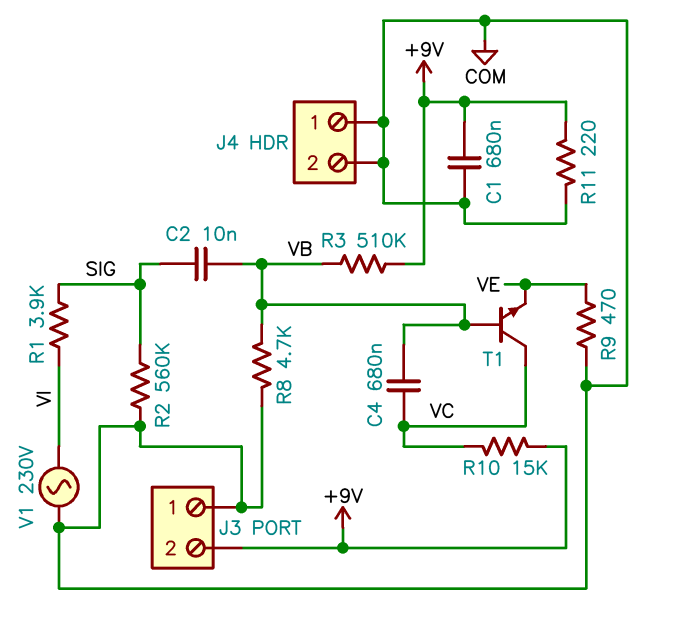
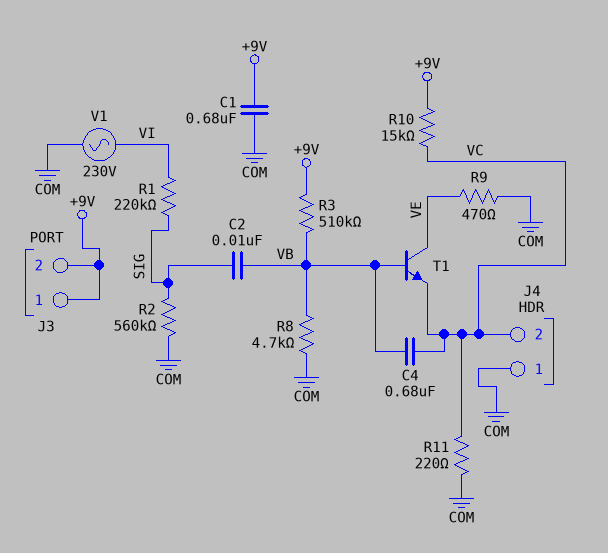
J3 pin 1: COM -> +9V
J4 pin 2: COM -> VC
R1: 3.9k (SIG, VI) -> 220k (SIG, VI)
R11: 220 (+9V, COM) -> 220 (COM, VC)
T1: NPN (B VB, C VC, E VE) -> NPN (B VB, C VE, E VC)

